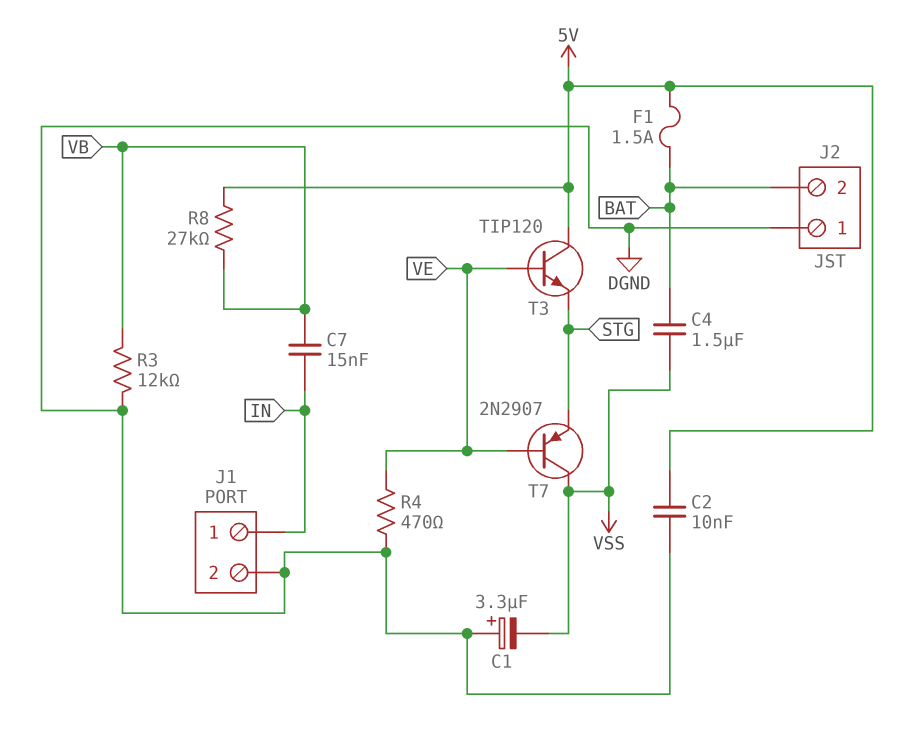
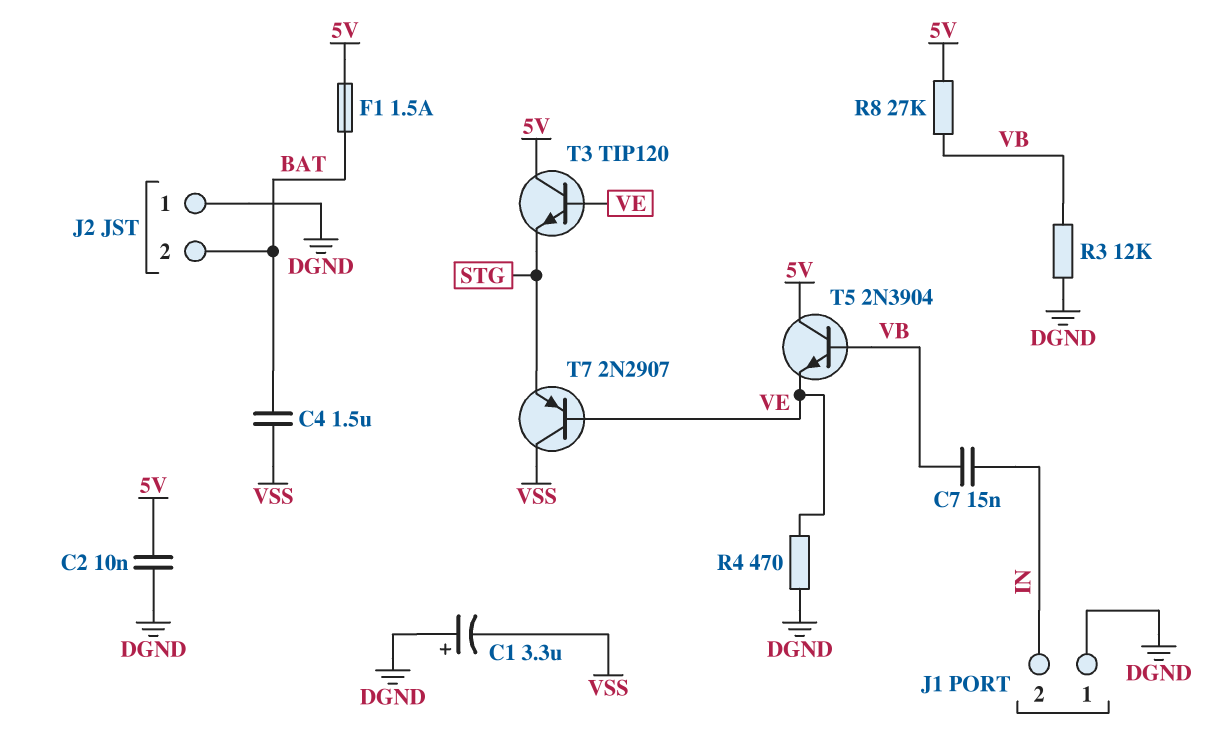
J1 pin 1: IN -> DGND
J1 pin 2: DGND -> IN
T5: none -> NPN 2N3904 (B VB, C 5V, E VE)

